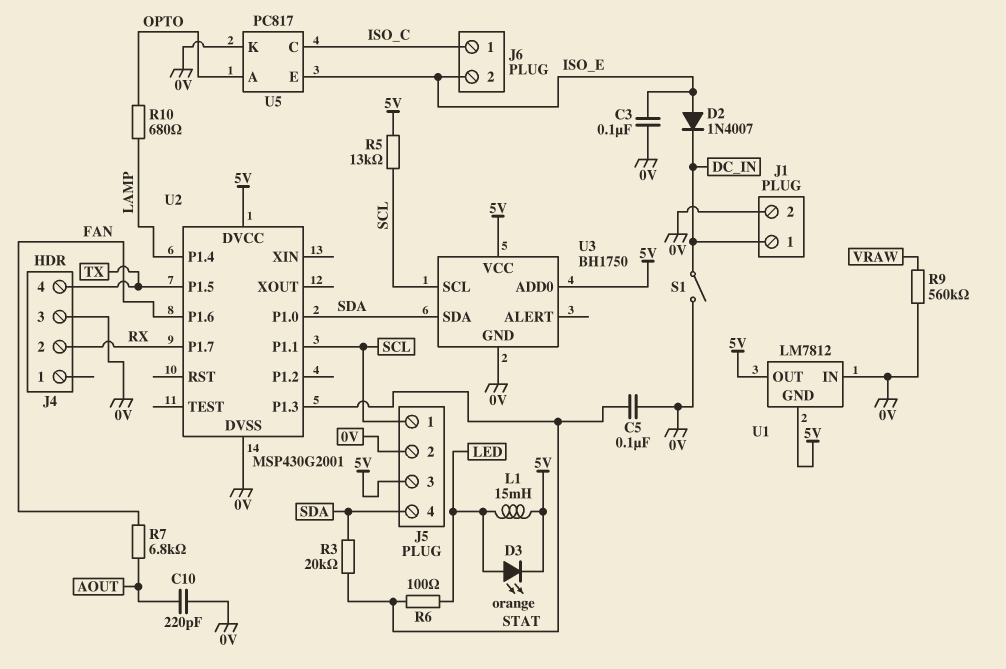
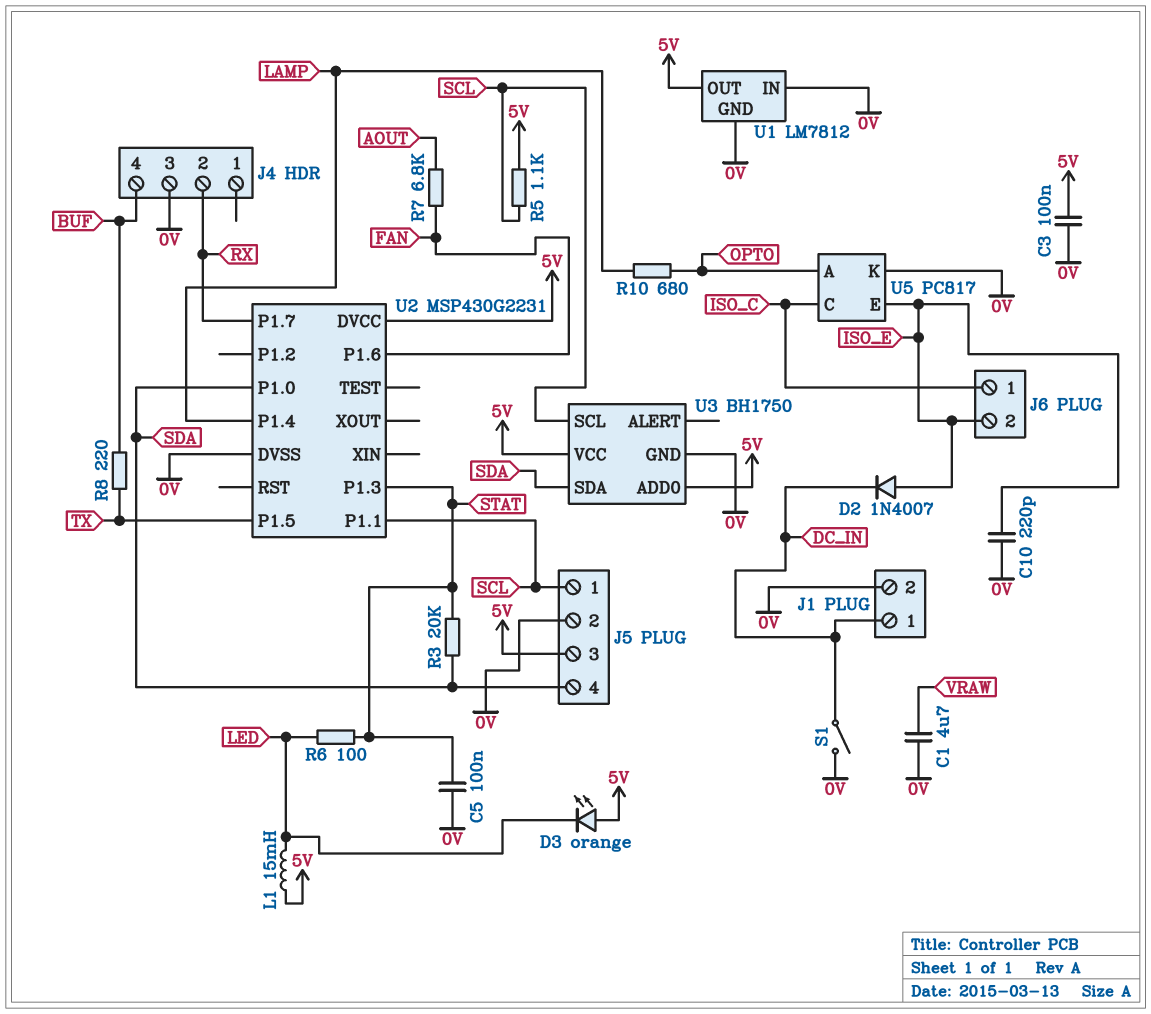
C1: none -> 4.7uF (0V, VRAW)
C3: 100nF (0V, ISO_E) -> 100nF (0V, 5V)
C10: 220pF (0V, AOUT) -> 220pF (0V, ISO_E)
D3: LED orange (A LED, K 5V) -> LED orange (A 5V, K LED)
J4 pin 4: TX -> BUF
R5: 13k (5V, SCL) -> 1.1k (5V, SCL)
R8: none -> 220 (BUF, TX)
R9: 560k (0V, VRAW) -> none
U1 pin GND: 5V -> 0V
U2: MSP430G2001 -> MSP430G2231

